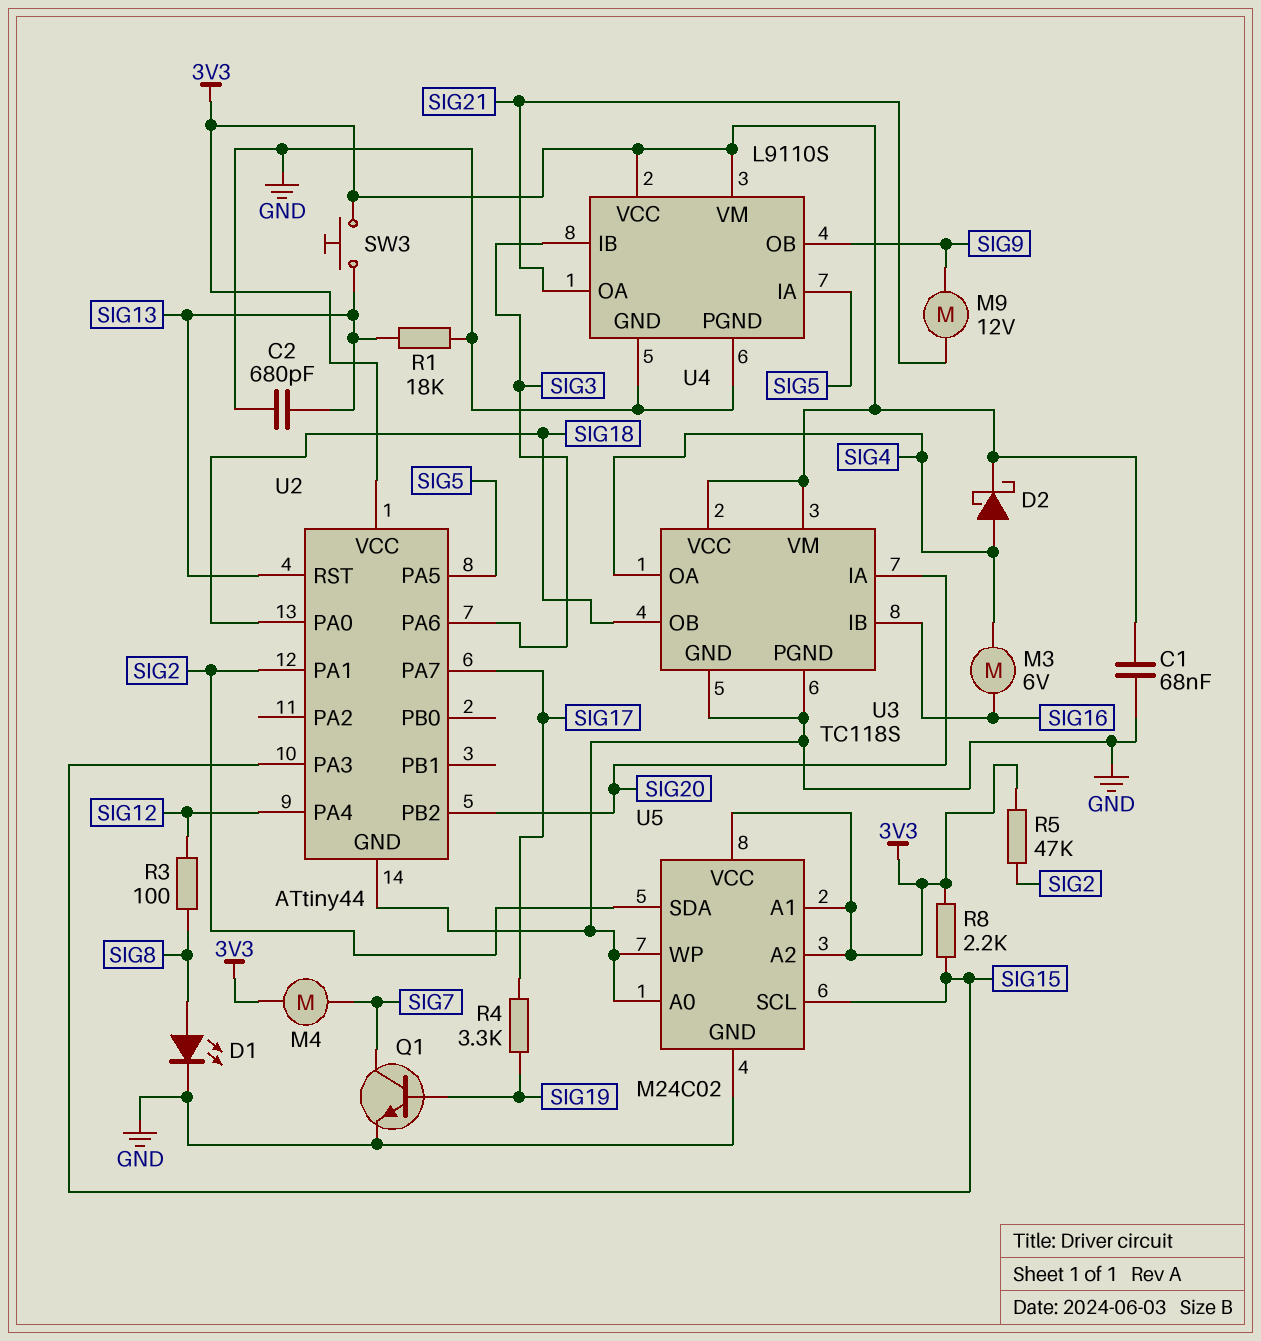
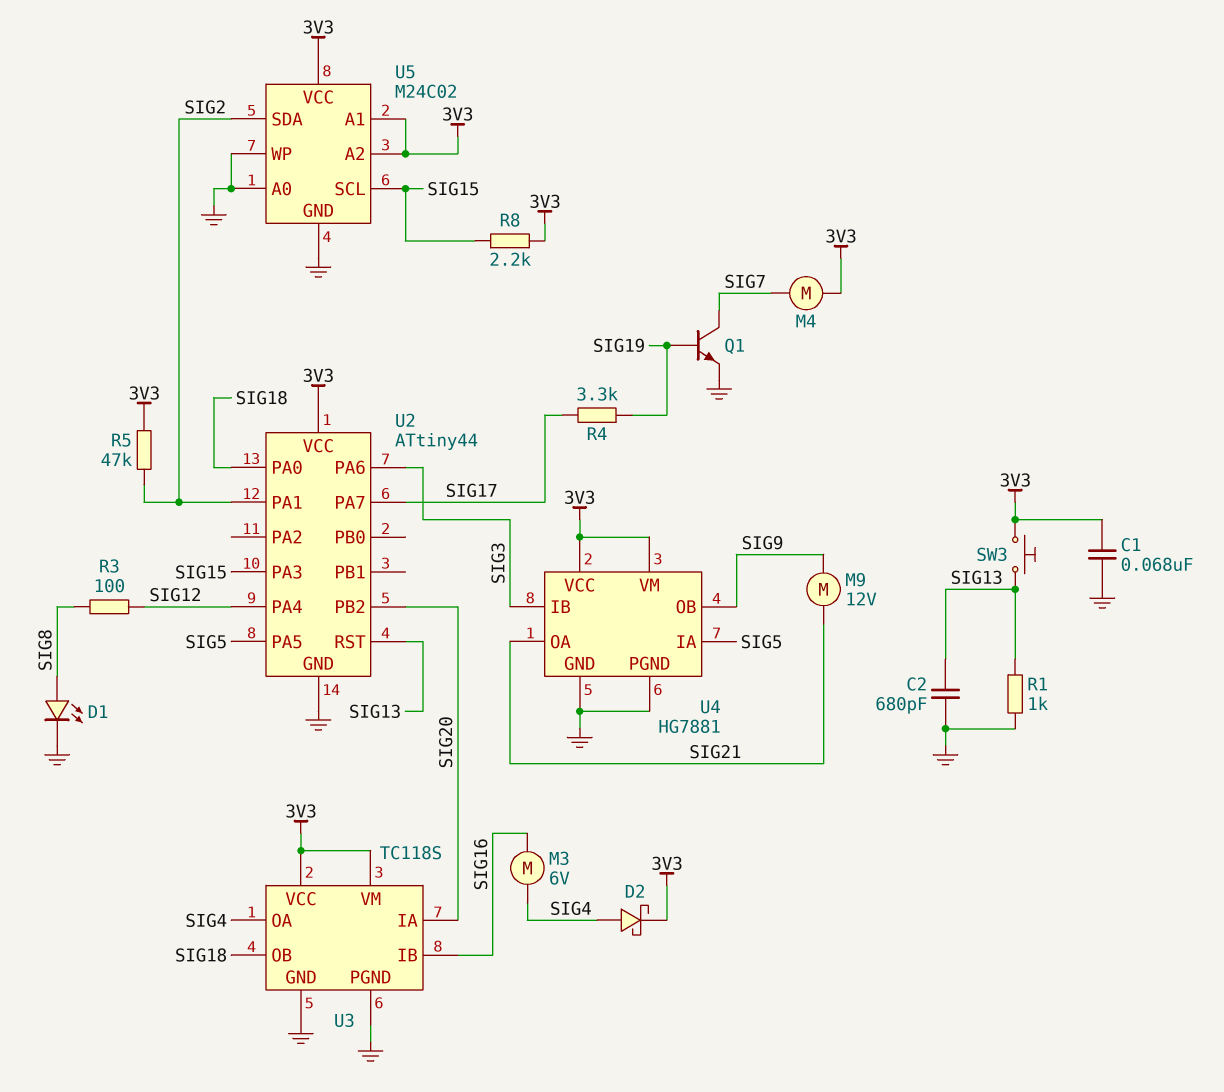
R1: 18k (GND, SIG13) -> 1k (GND, SIG13)
U4: L9110S -> HG7881

